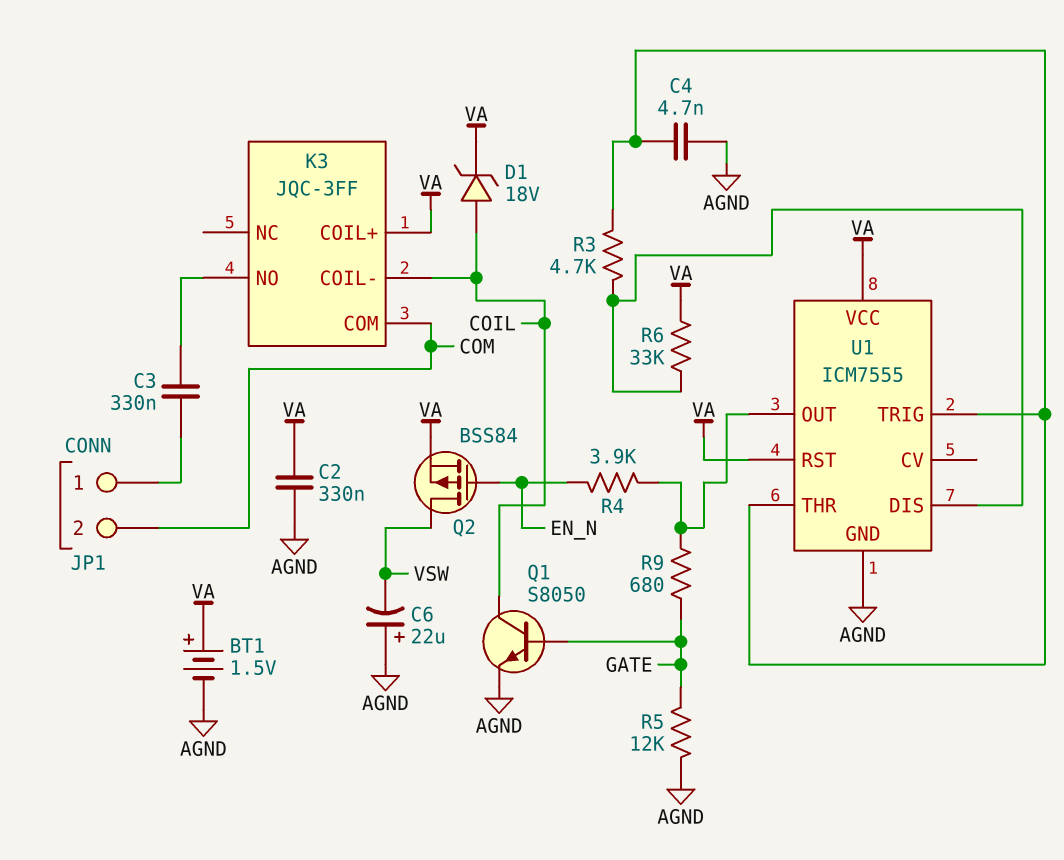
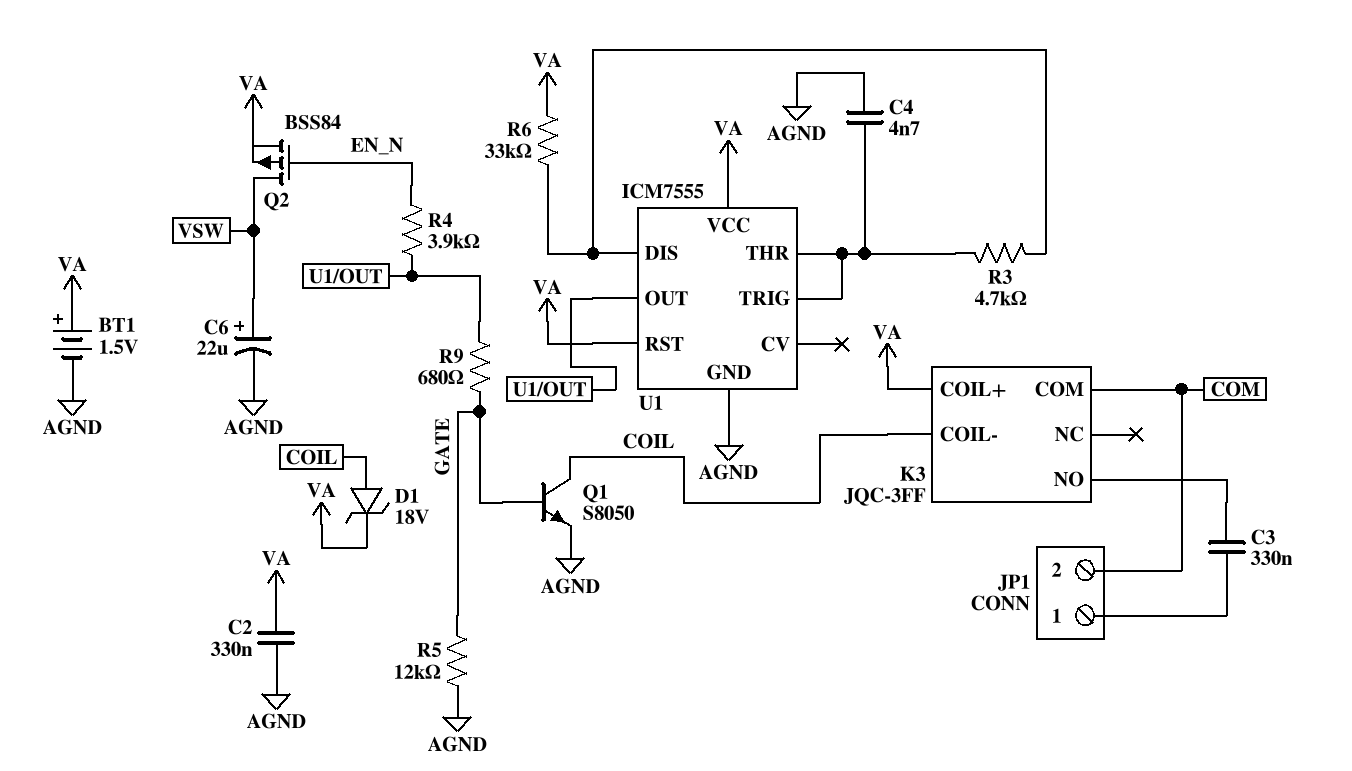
C6: 22uF (plus AGND, minus VSW) -> 22uF (plus VSW, minus AGND)

